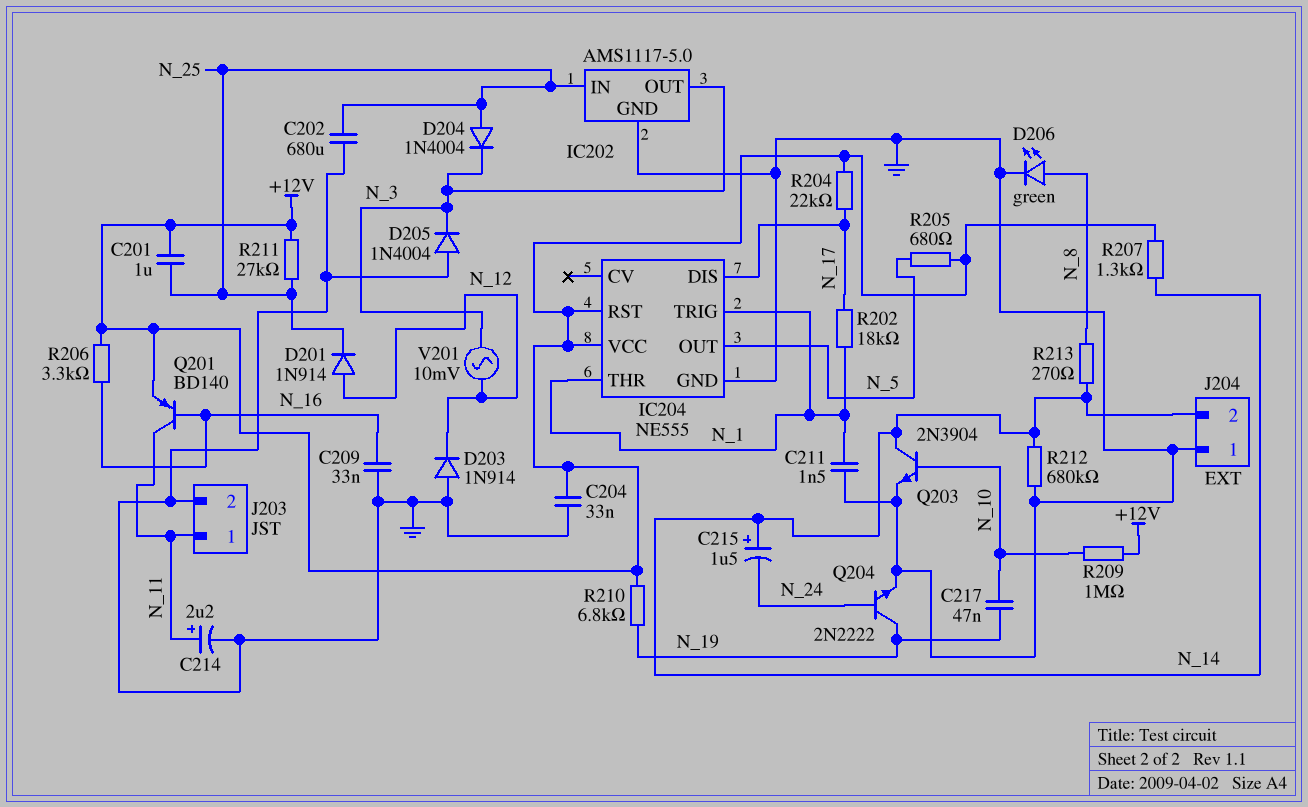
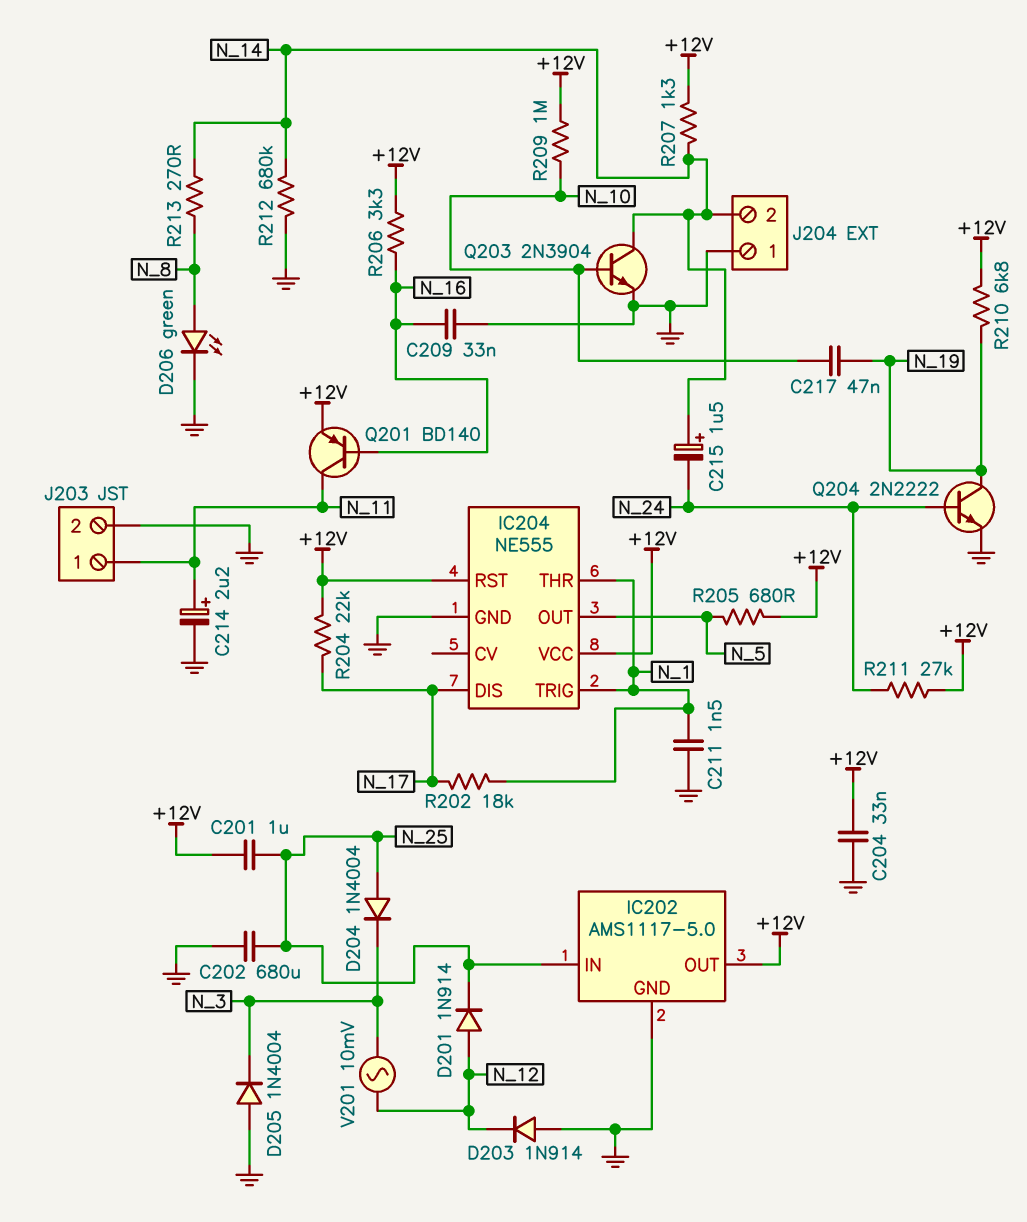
IC202 pin OUT: N_3 -> +12V
R211: 27k (+12V, N_25) -> 27k (+12V, N_24)

